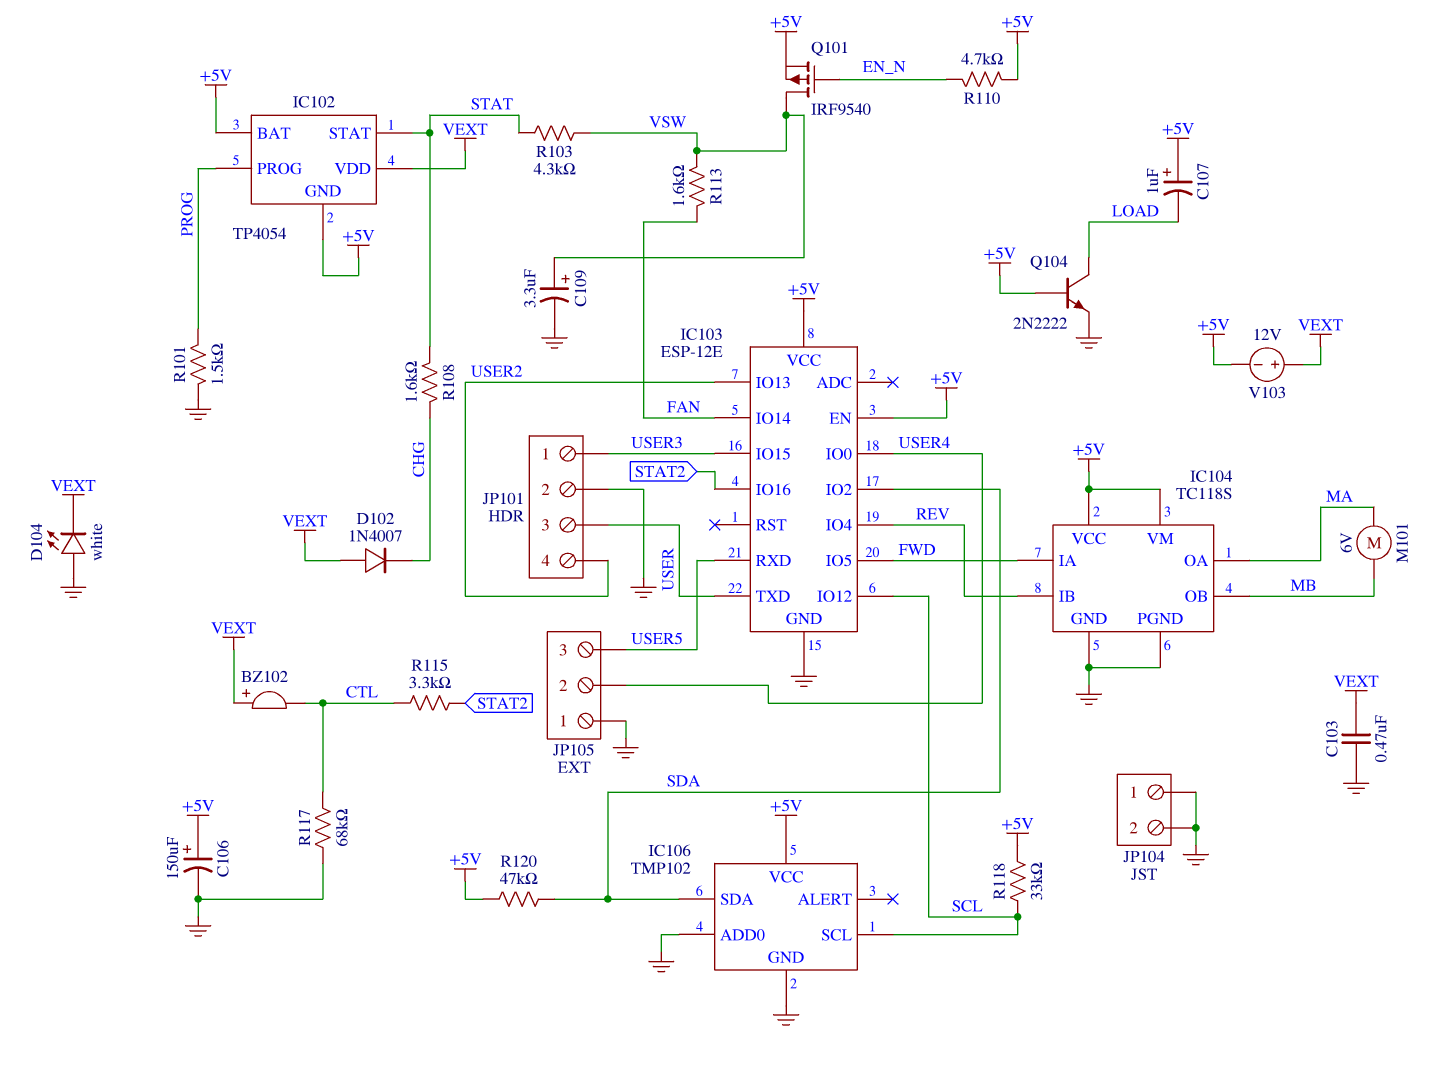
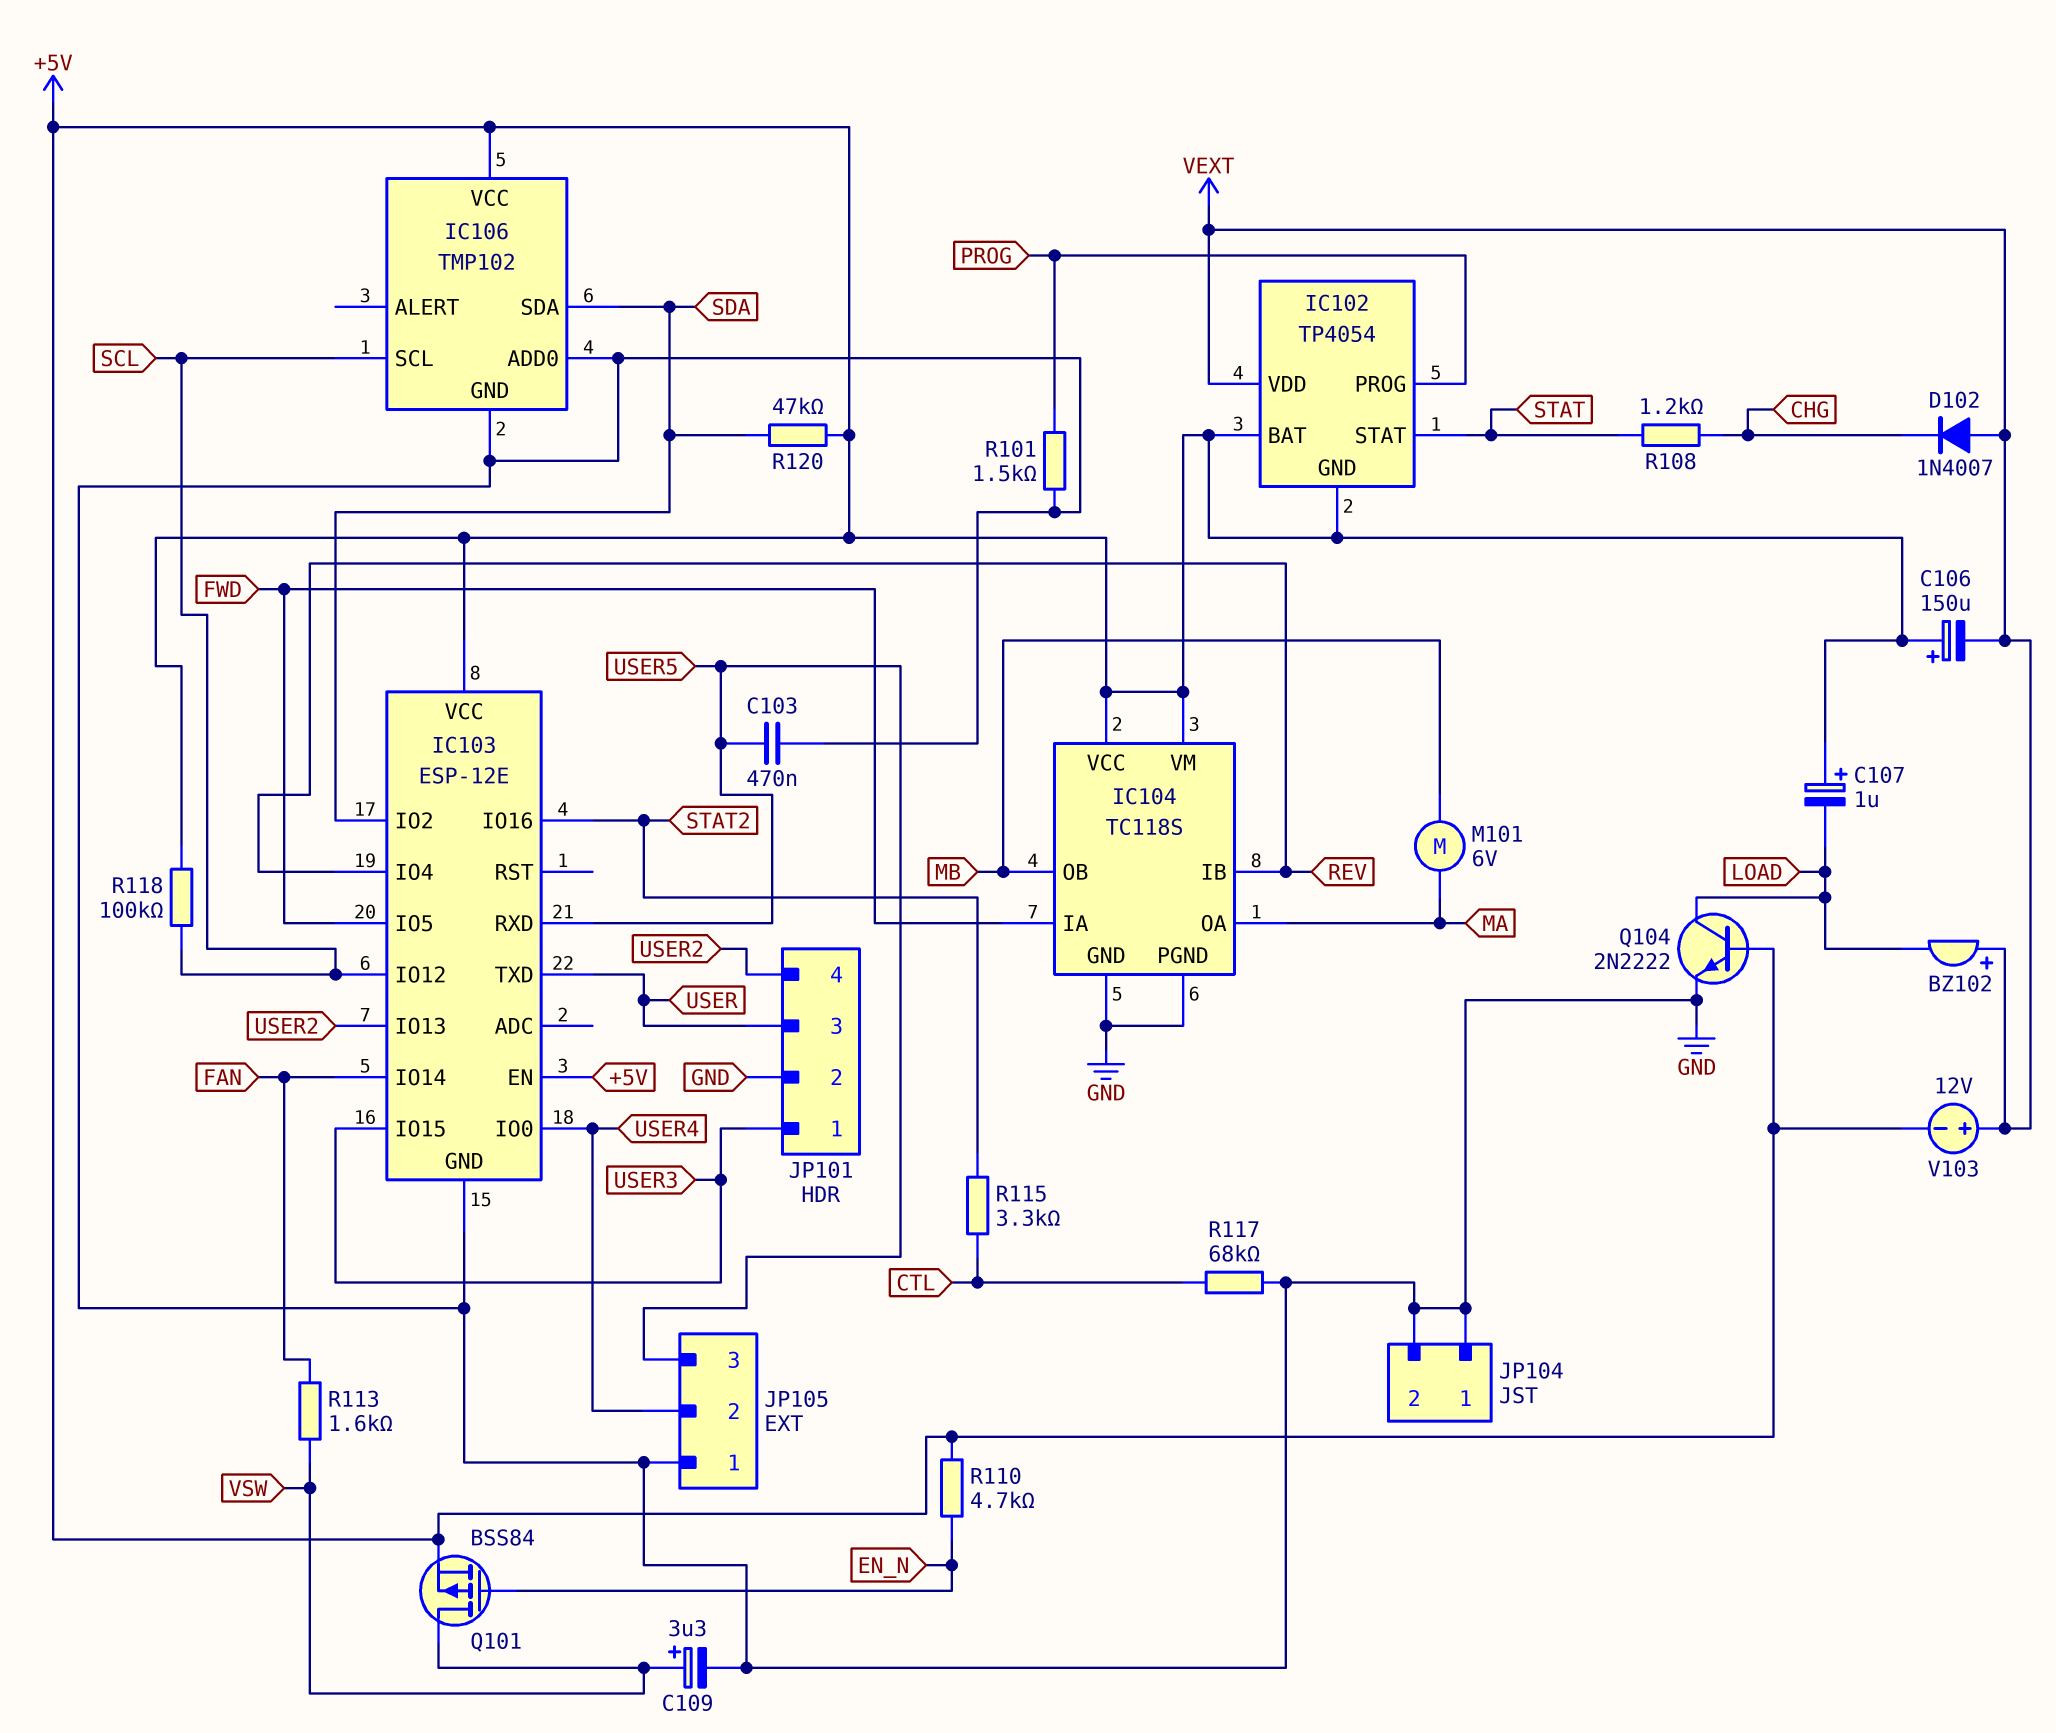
BZ102: buzzer (plus VEXT, minus CTL) -> buzzer (plus VEXT, minus LOAD)
C103: 470nF (GND, VEXT) -> 470nF (GND, USER5)
C106: 150uF (plus +5V, minus GND) -> 150uF (plus +5V, minus VEXT)
D104: LED white (A GND, K VEXT) -> none
Q101: PMOS IRF9540 (G EN_N, D VSW, S +5V) -> PMOS BSS84 (G EN_N, D VSW, S +5V)
R103: 4.3k (STAT, VSW) -> none
R108: 1.6k (CHG, STAT) -> 1.2k (CHG, STAT)
R118: 33k (+5V, SCL) -> 100k (+5V, SCL)

